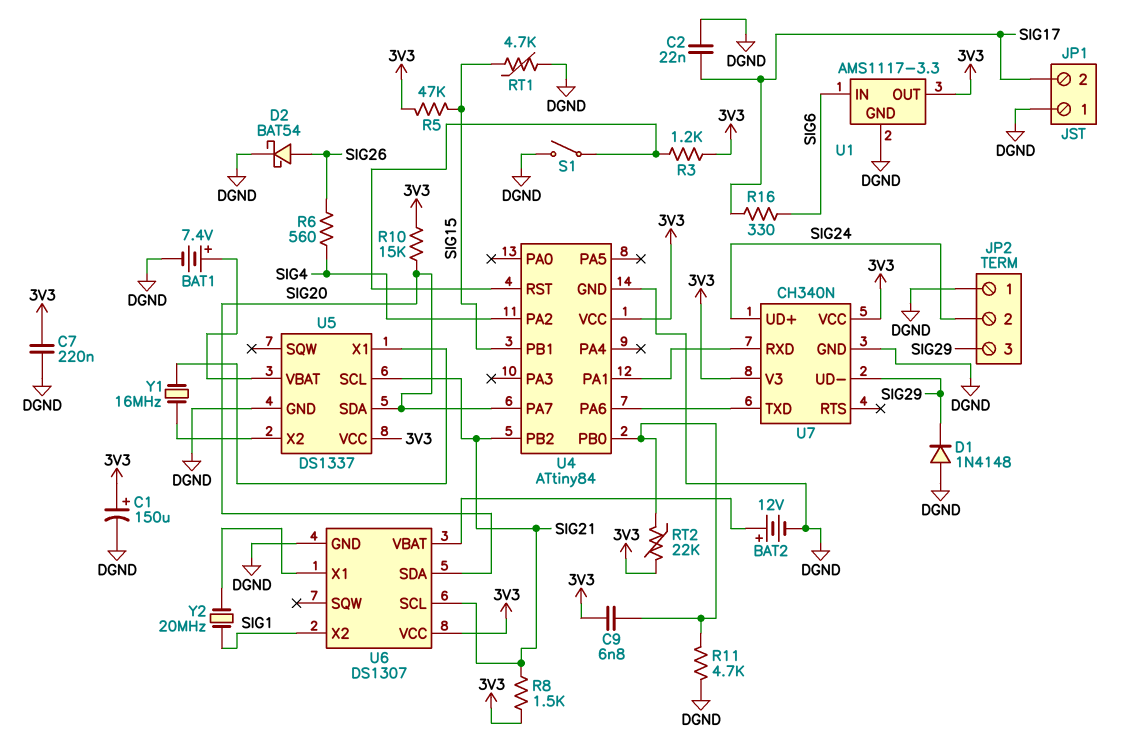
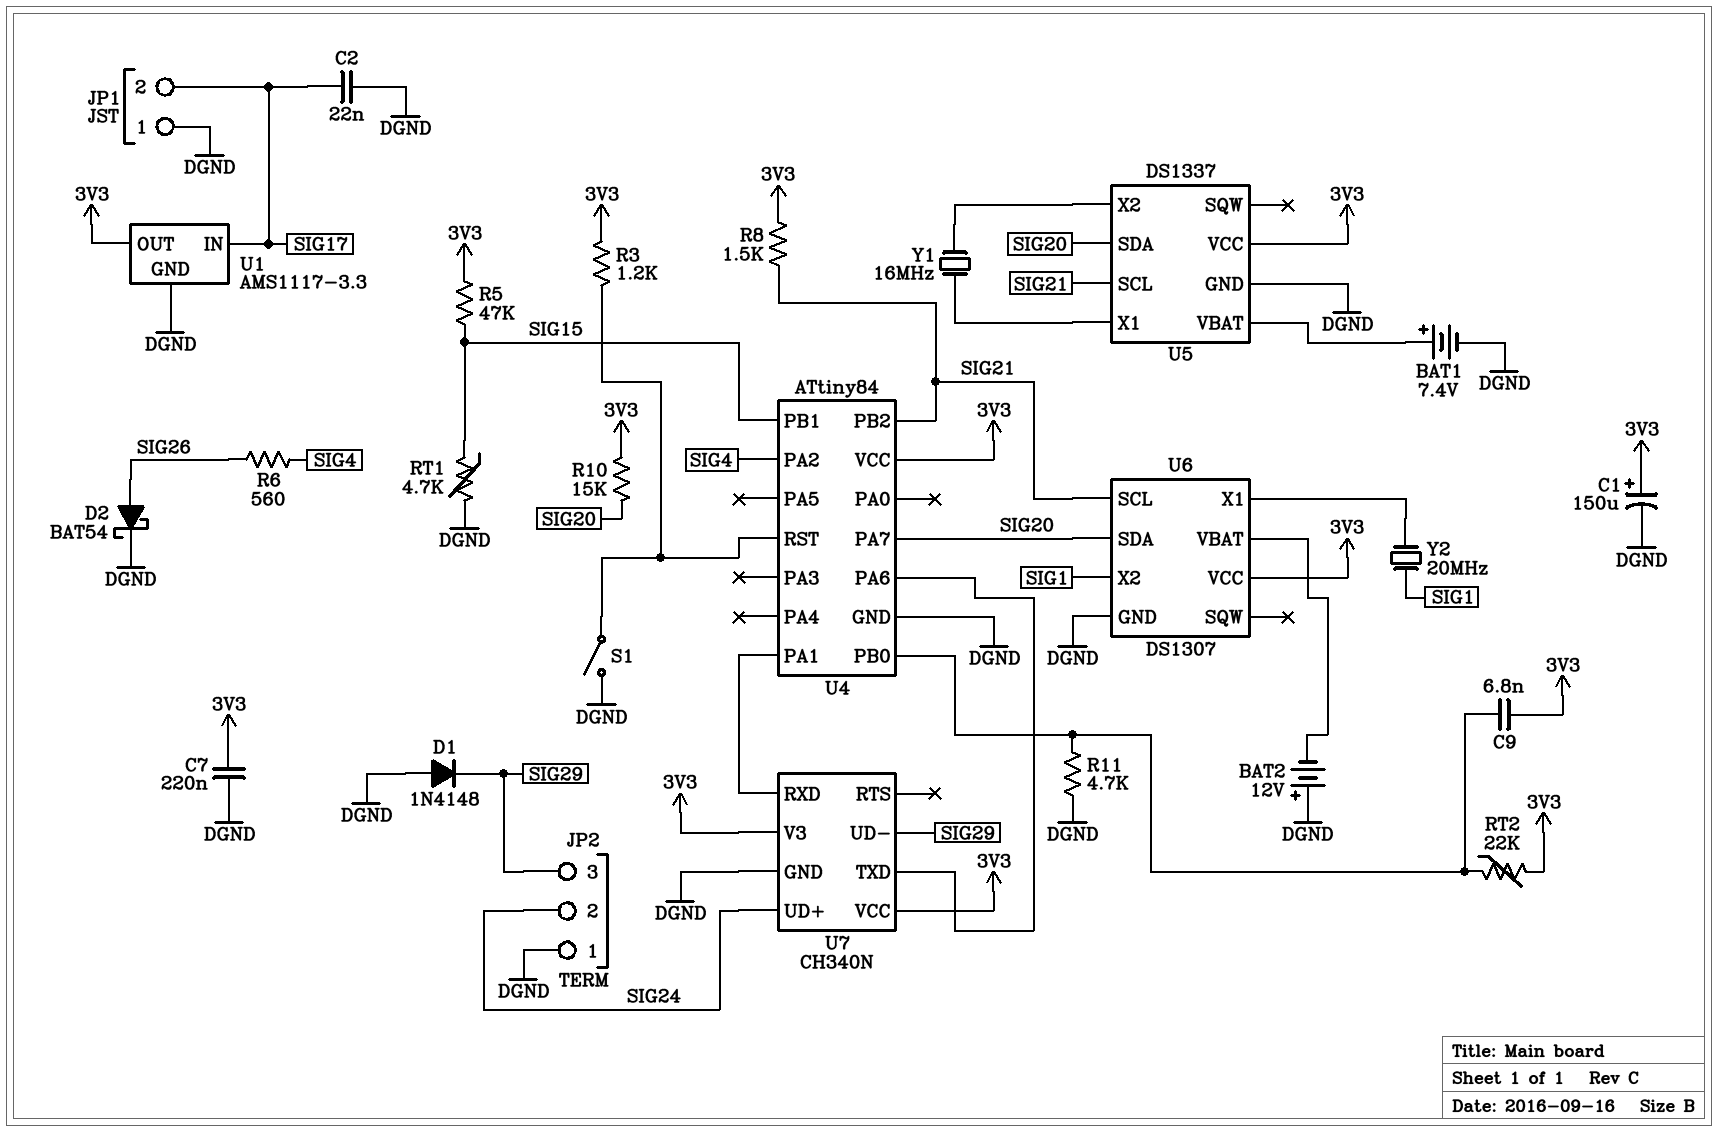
BAT2: 12V (plus U6/VBAT, minus DGND) -> 12V (plus DGND, minus U6/VBAT)
R16: 330 (SIG6, SIG17) -> none
U1 pin IN: SIG6 -> SIG17

